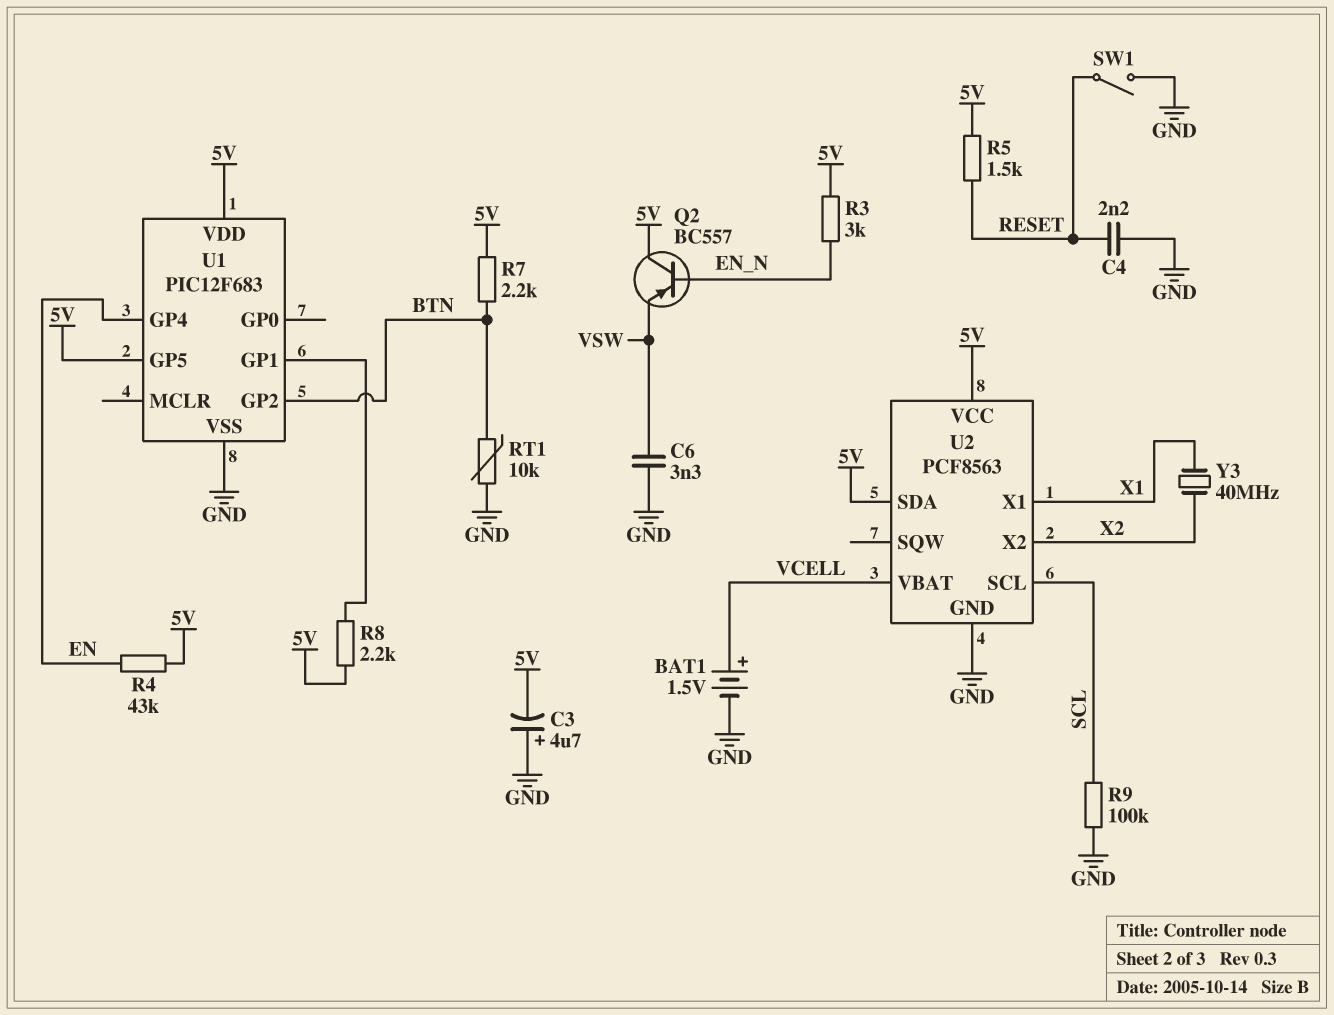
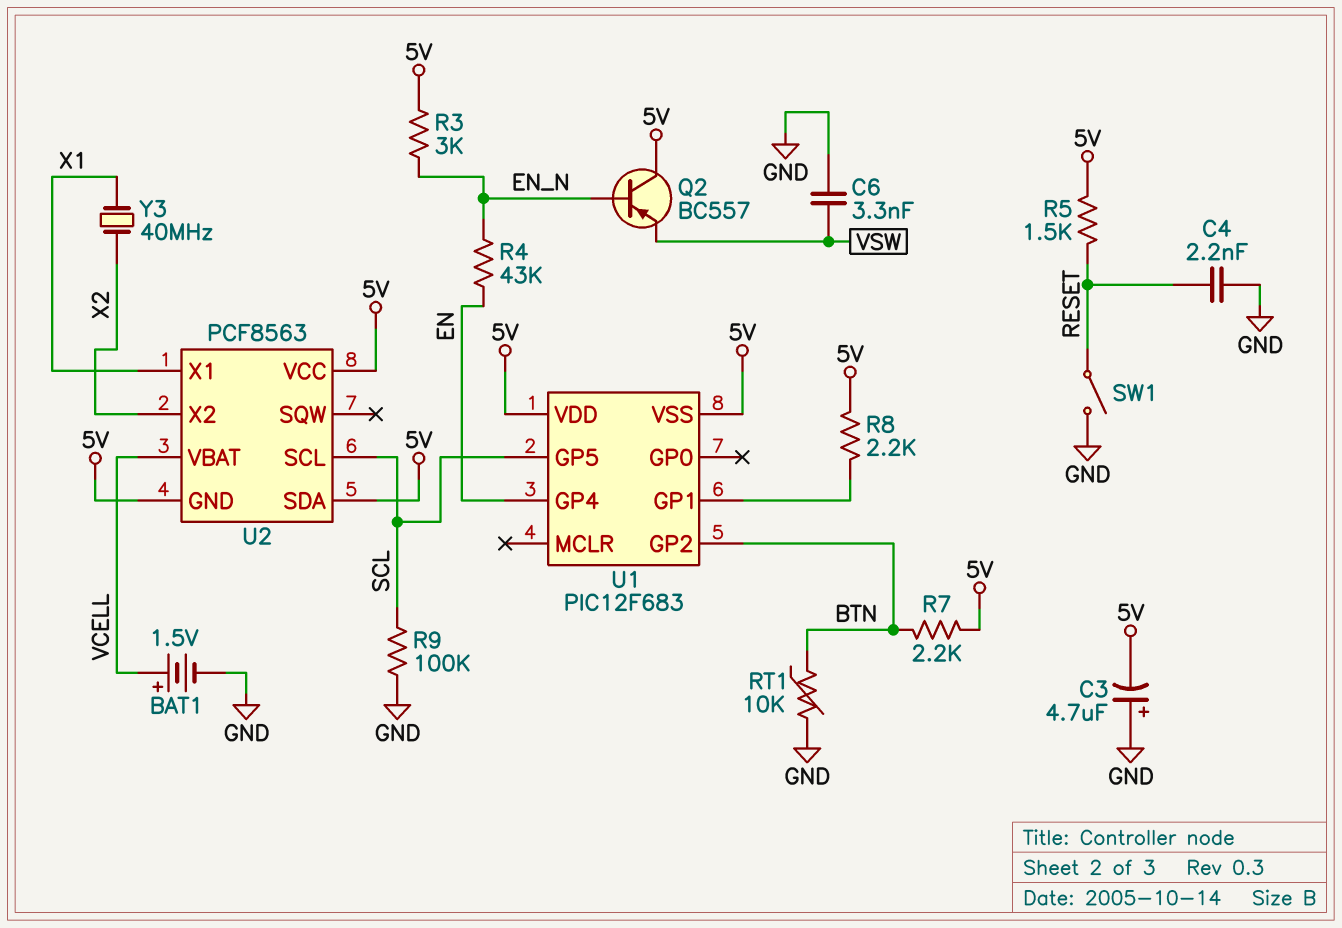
R4: 43k (5V, EN) -> 43k (EN, EN_N)
U1 pin GP5: 5V -> SCL
U1 pin VSS: GND -> 5V
U2 pin GND: GND -> 5V

